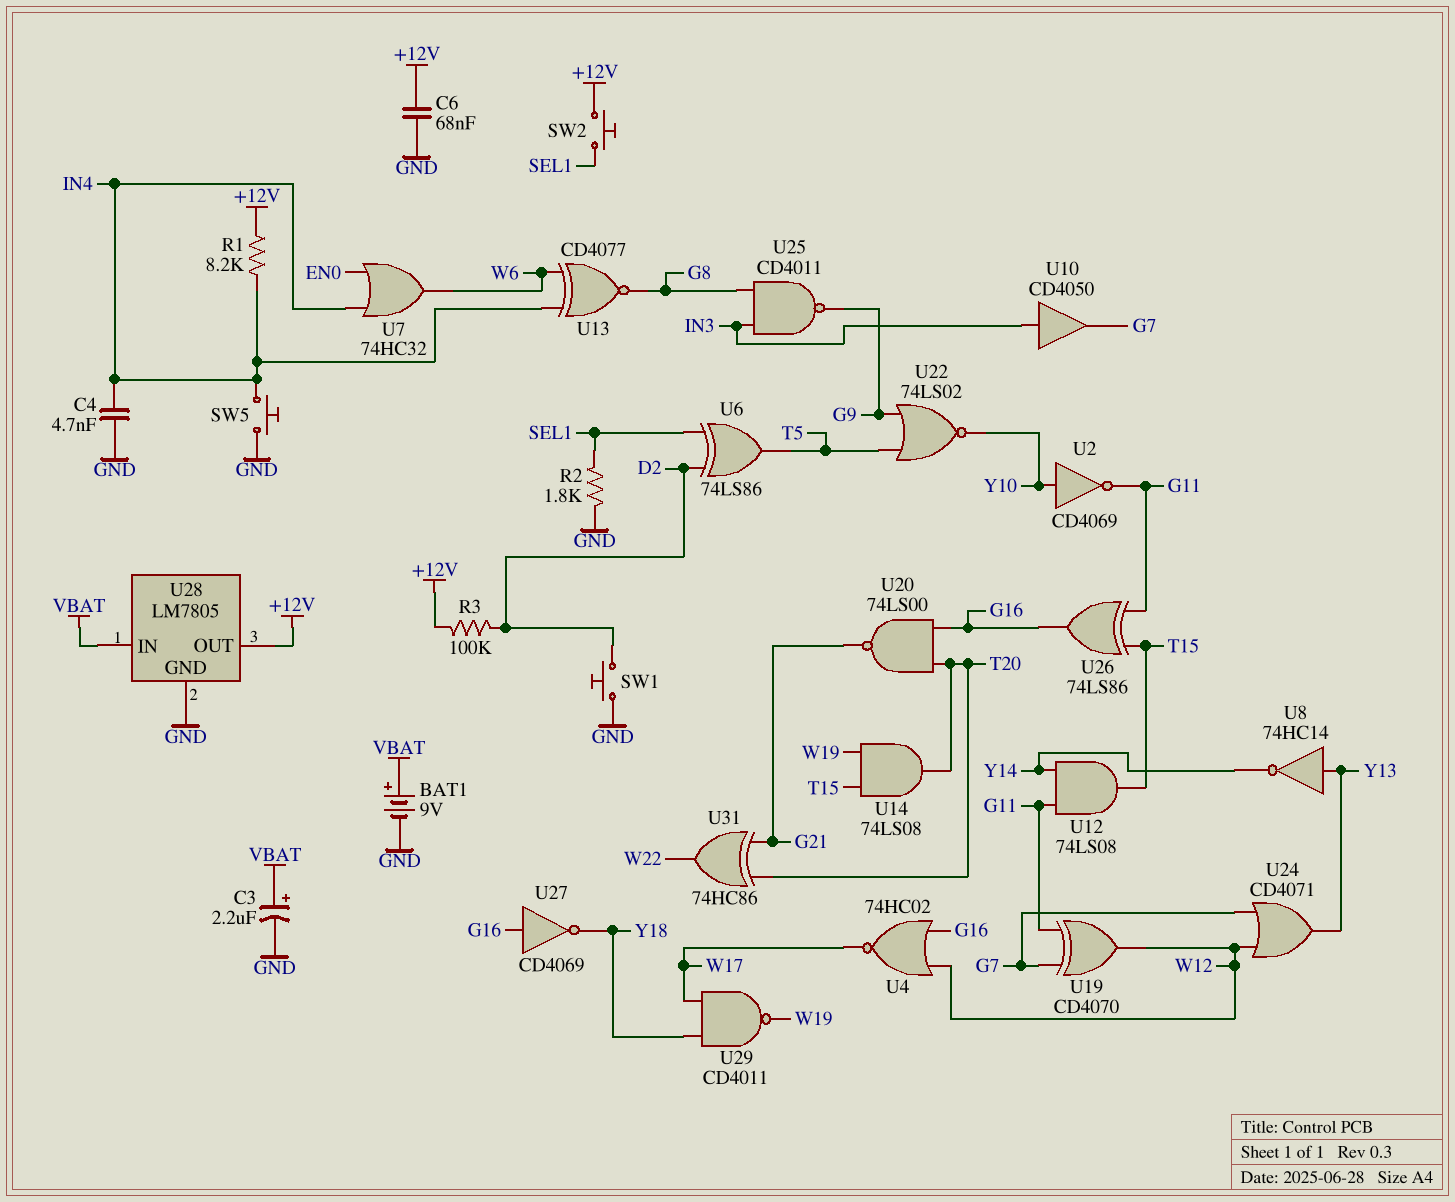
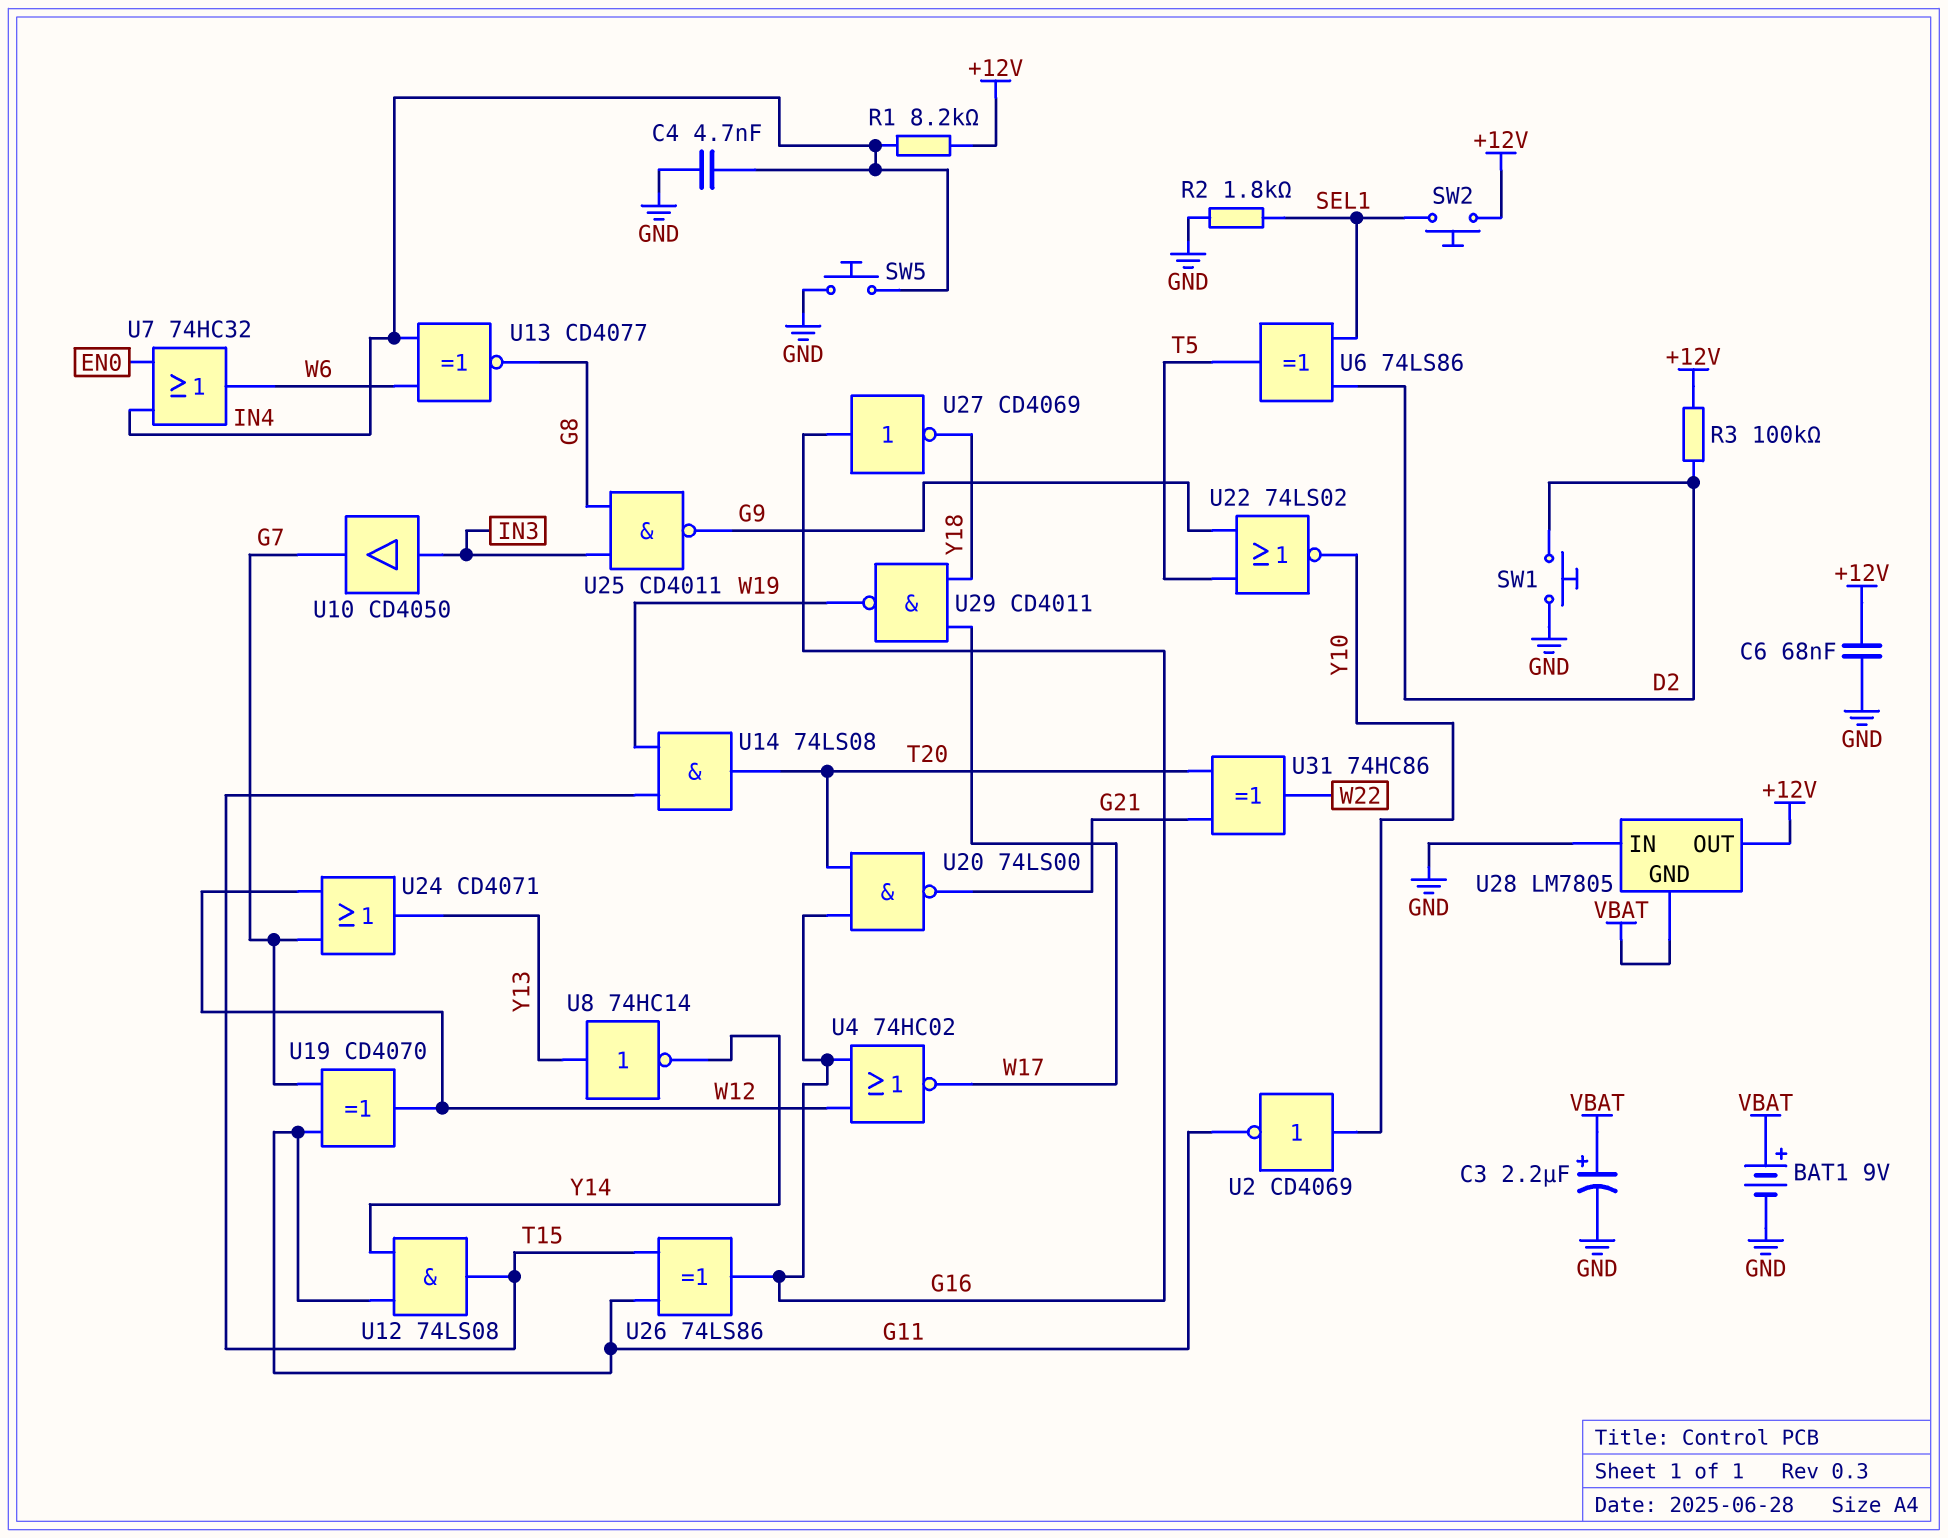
U28 pin GND: GND -> VBAT
U28 pin IN: VBAT -> GND

